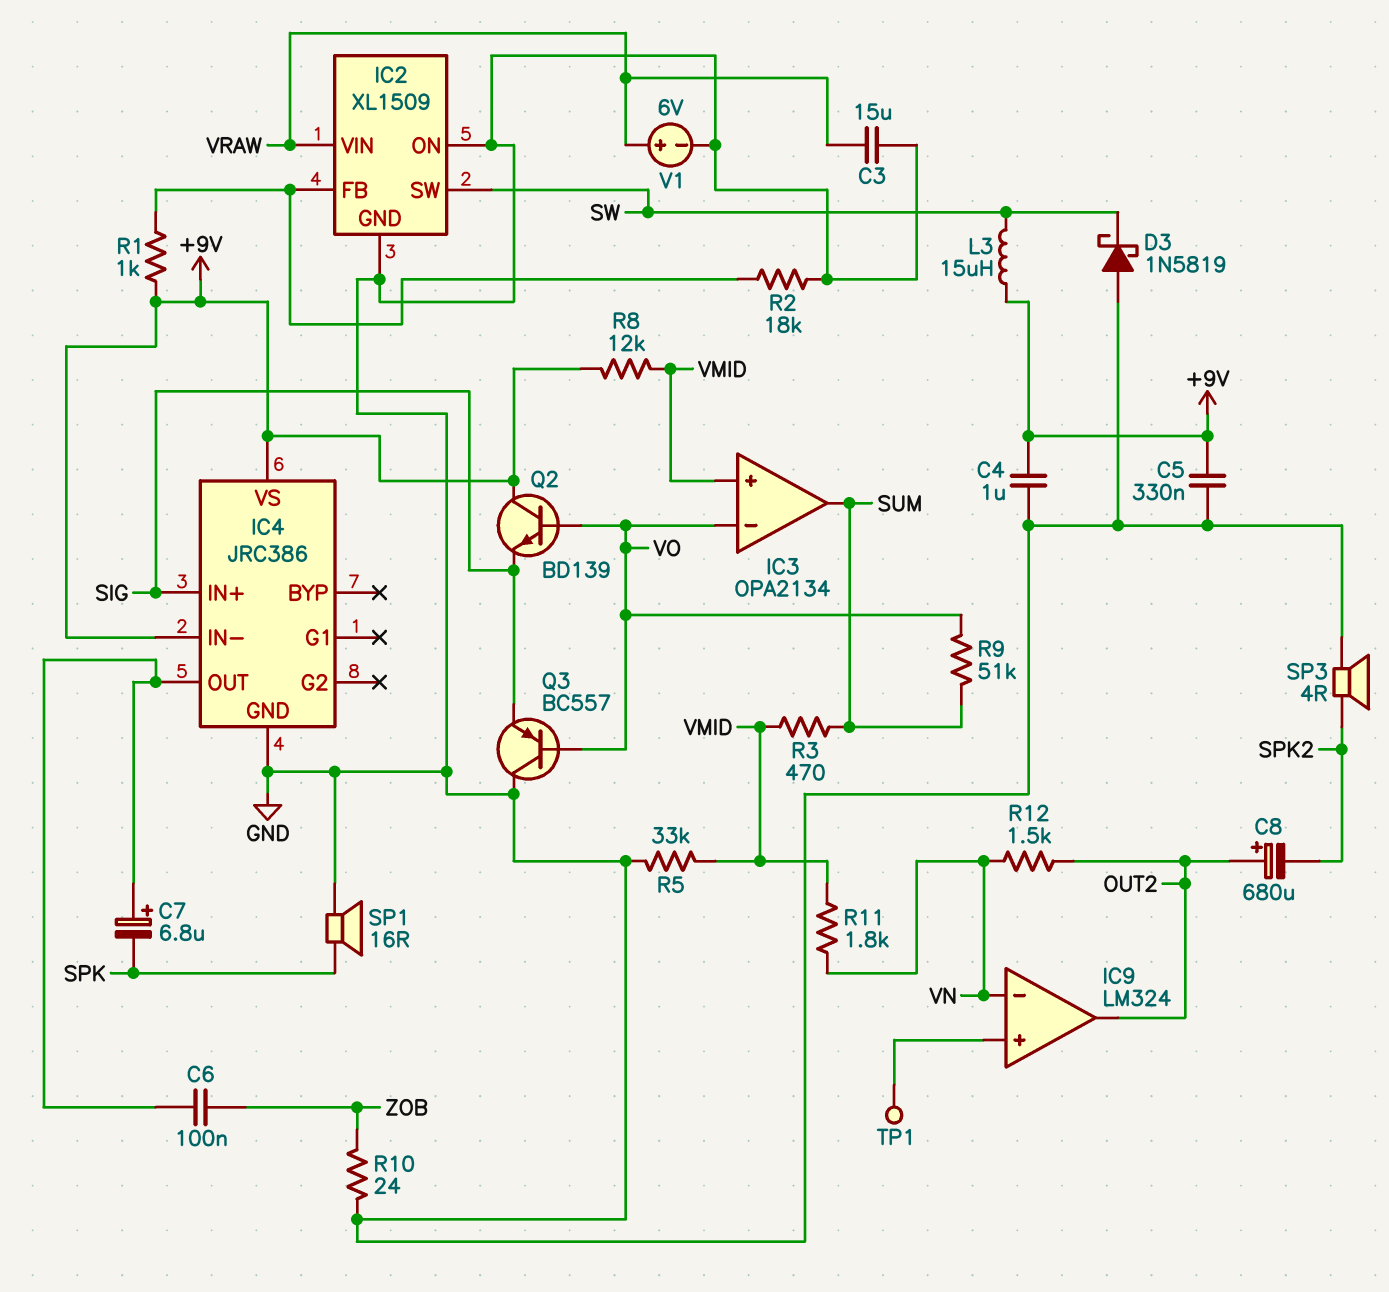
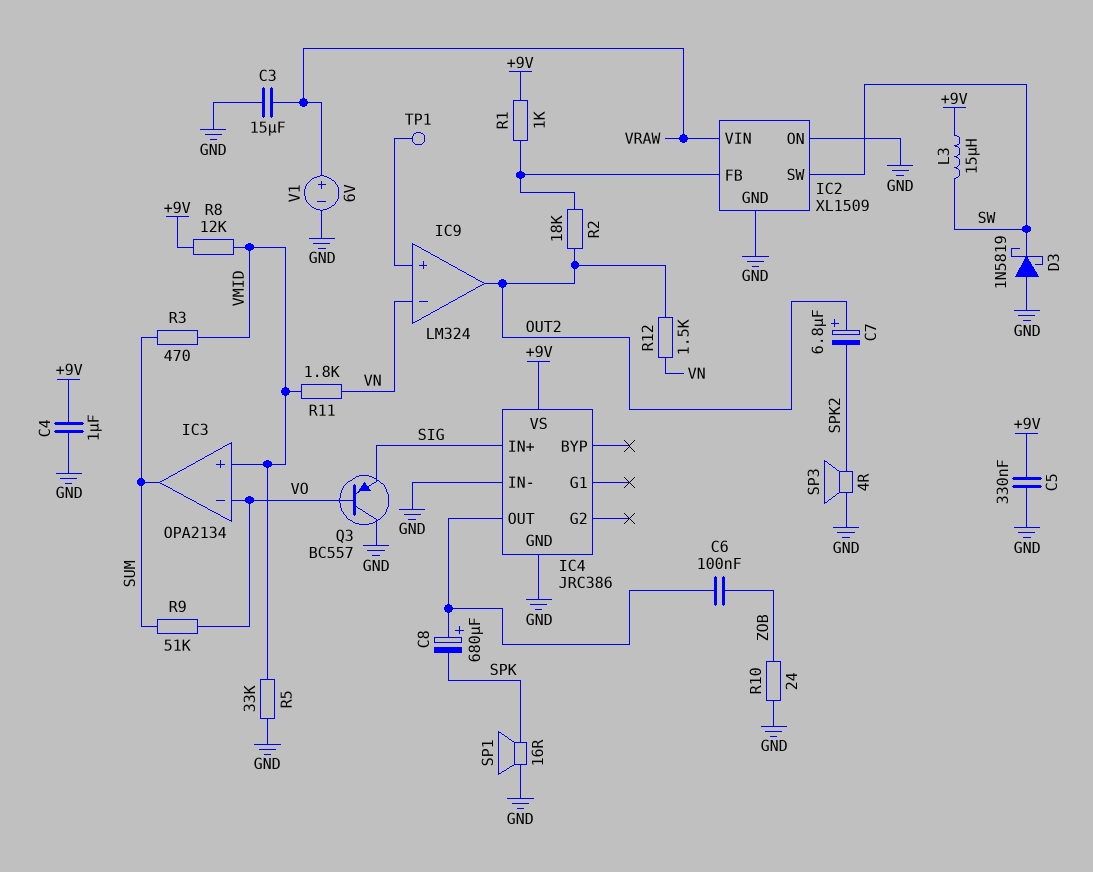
C7: 6.8uF (plus IC4/OUT, minus SPK) -> 6.8uF (plus OUT2, minus SPK2)
C8: 680uF (plus OUT2, minus SPK2) -> 680uF (plus IC4/OUT, minus SPK)
IC4 pin IN-: +9V -> GND
Q2: NPN BD139 (B VO, C +9V, E SIG) -> none
R2: 18k (GND, IC2/FB) -> 18k (IC2/FB, OUT2)

